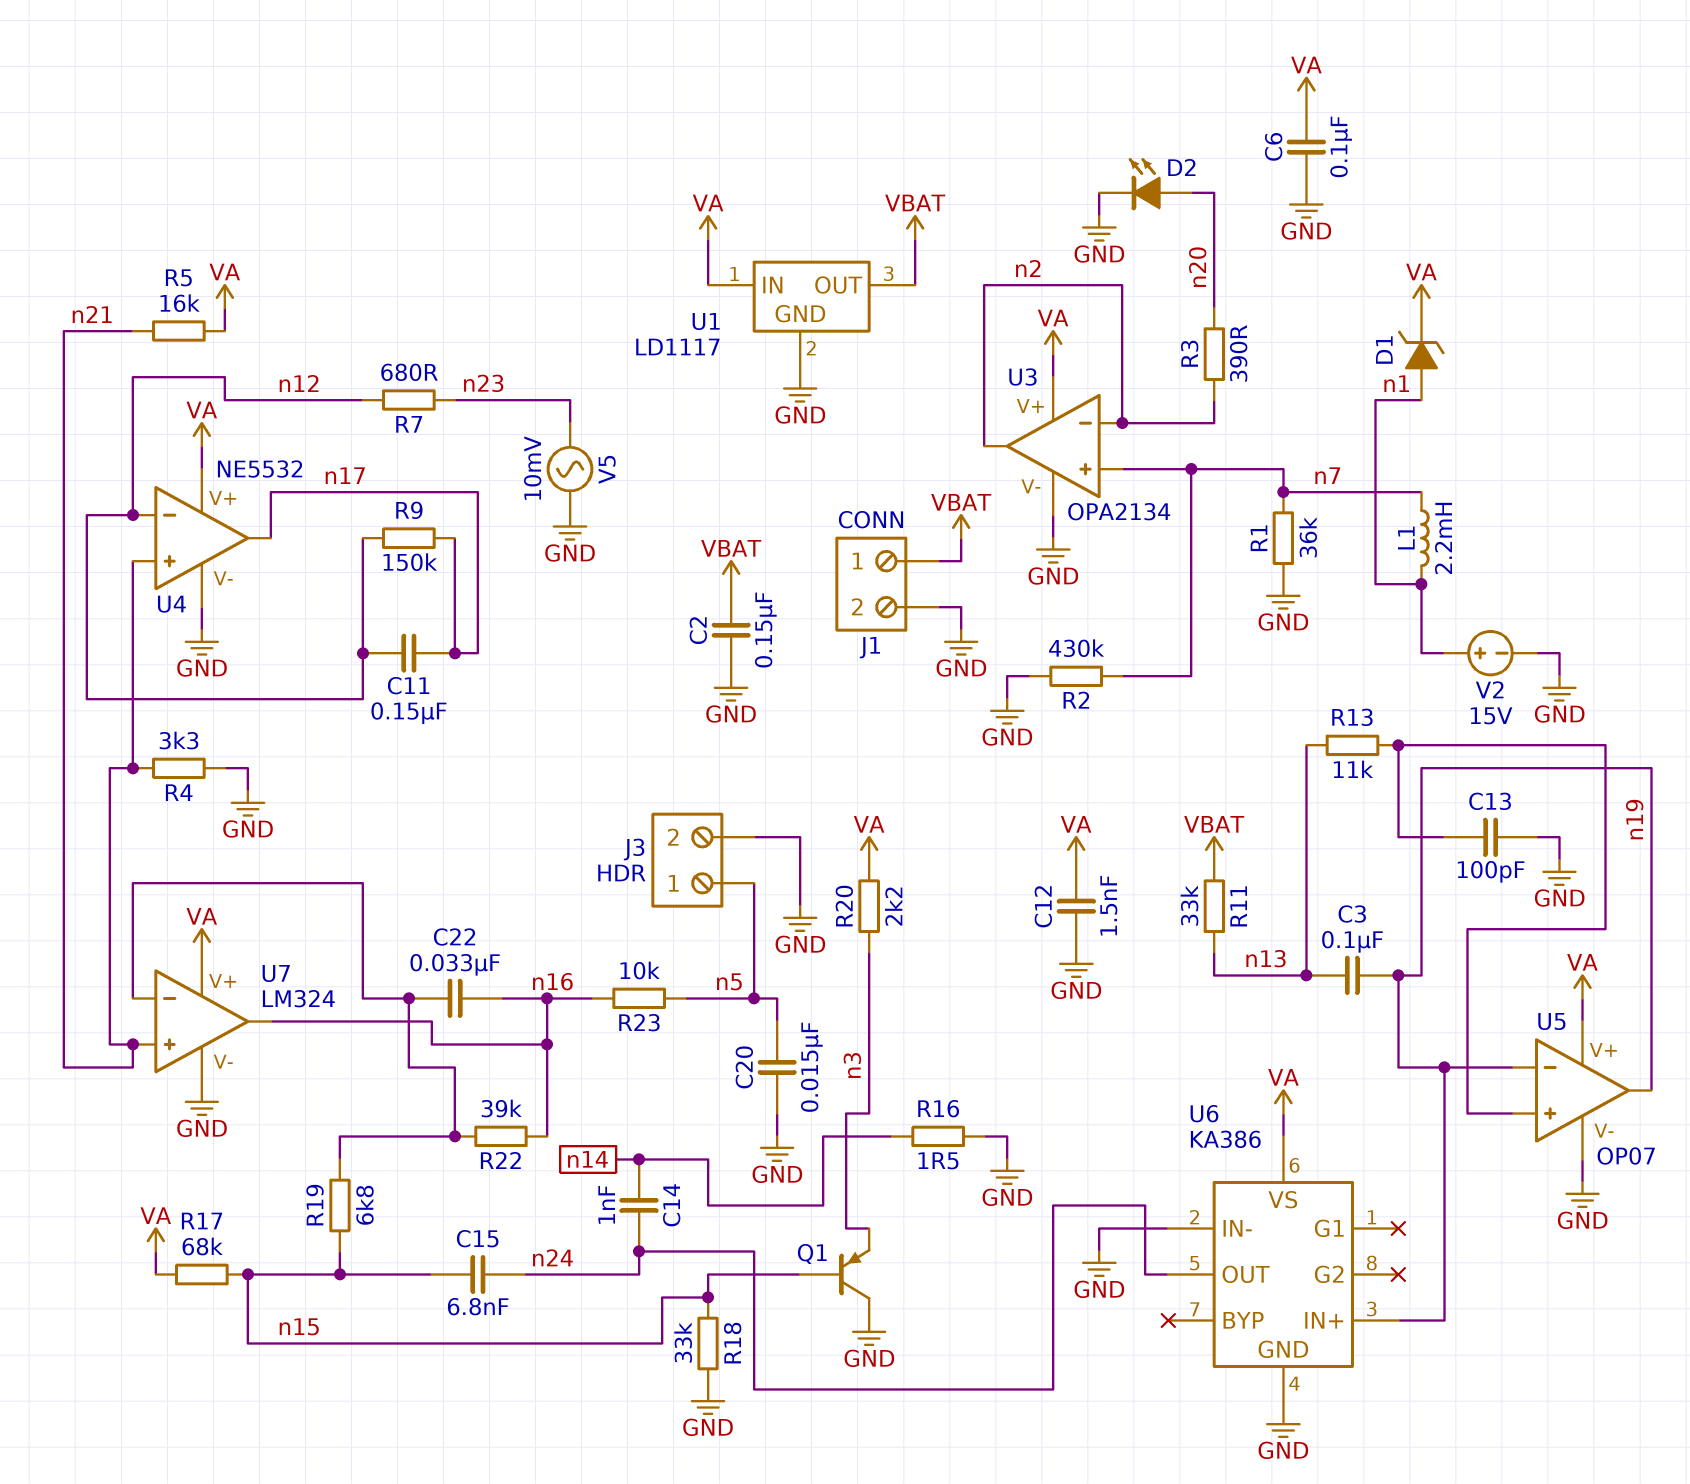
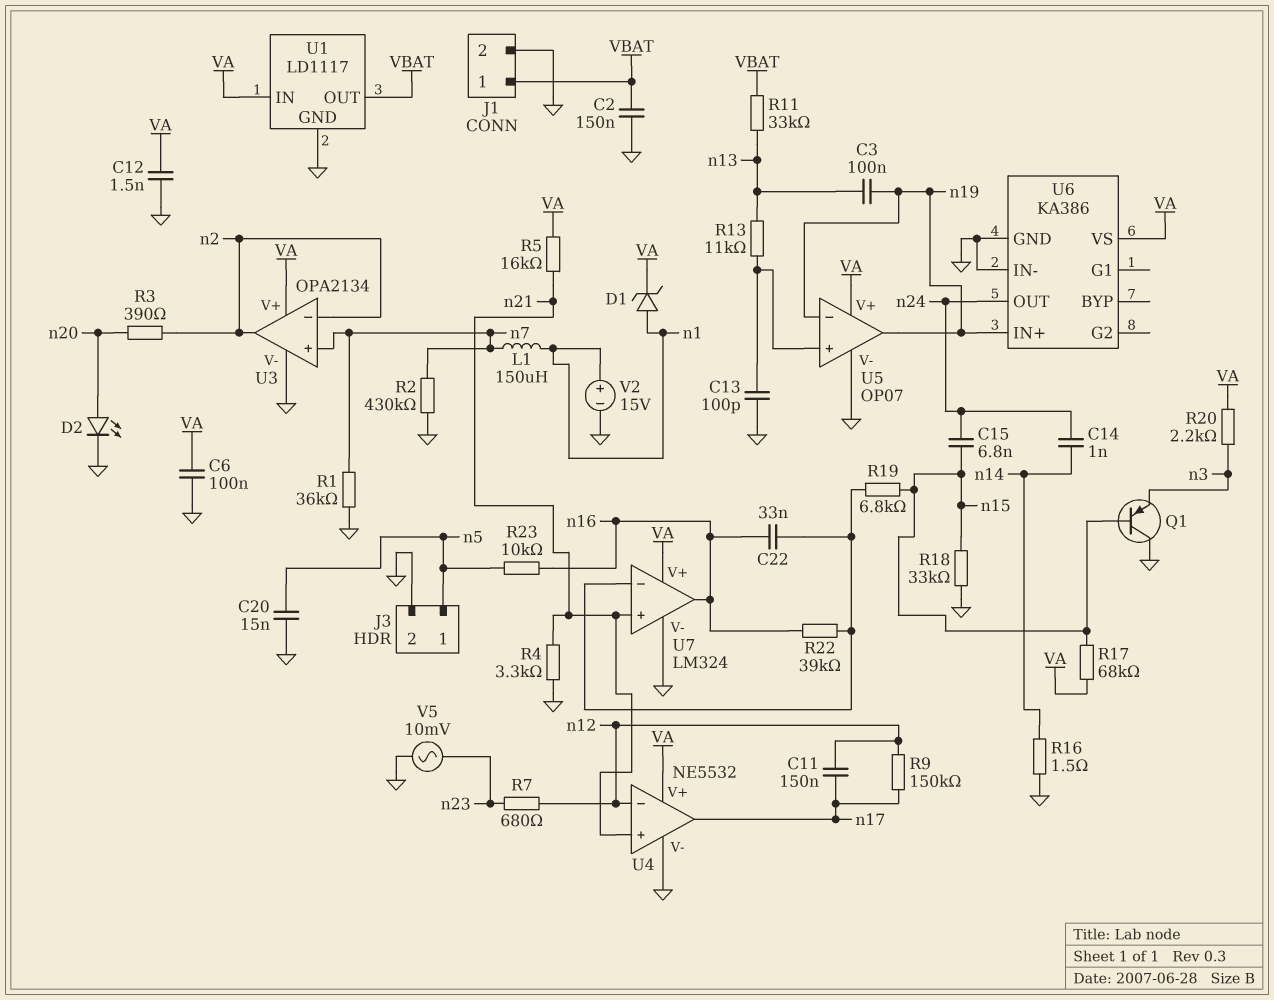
L1: 2.2mH (n1, n7) -> 150uH (n1, n7)

